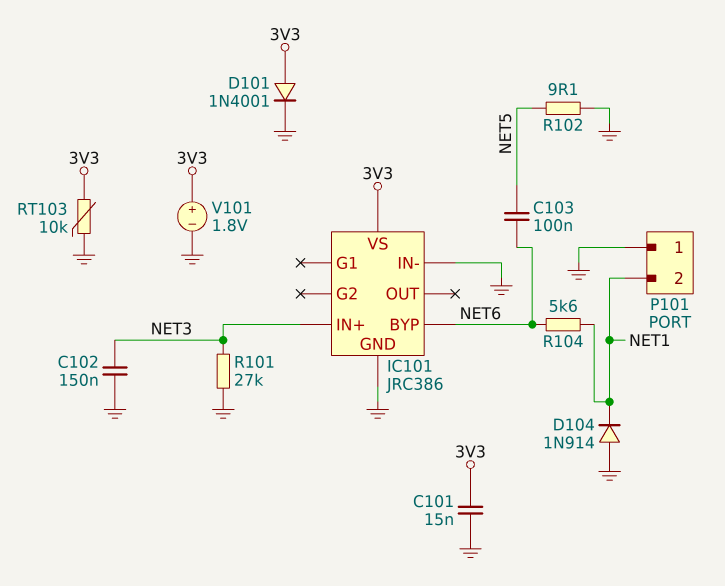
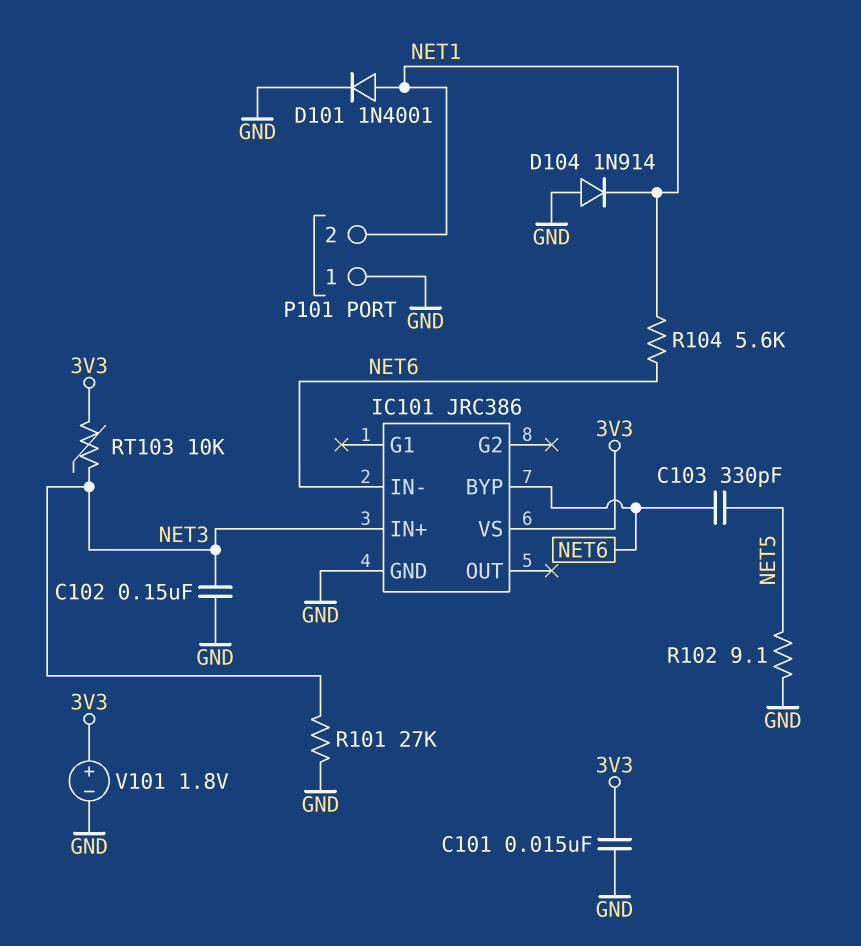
C103: 100nF (NET5, NET6) -> 330pF (NET5, NET6)
D101: diode 1N4001 (A 3V3, K GND) -> diode 1N4001 (A NET1, K GND)
IC101 pin IN-: GND -> NET6
RT103: 10k (3V3, GND) -> 10k (3V3, NET3)

